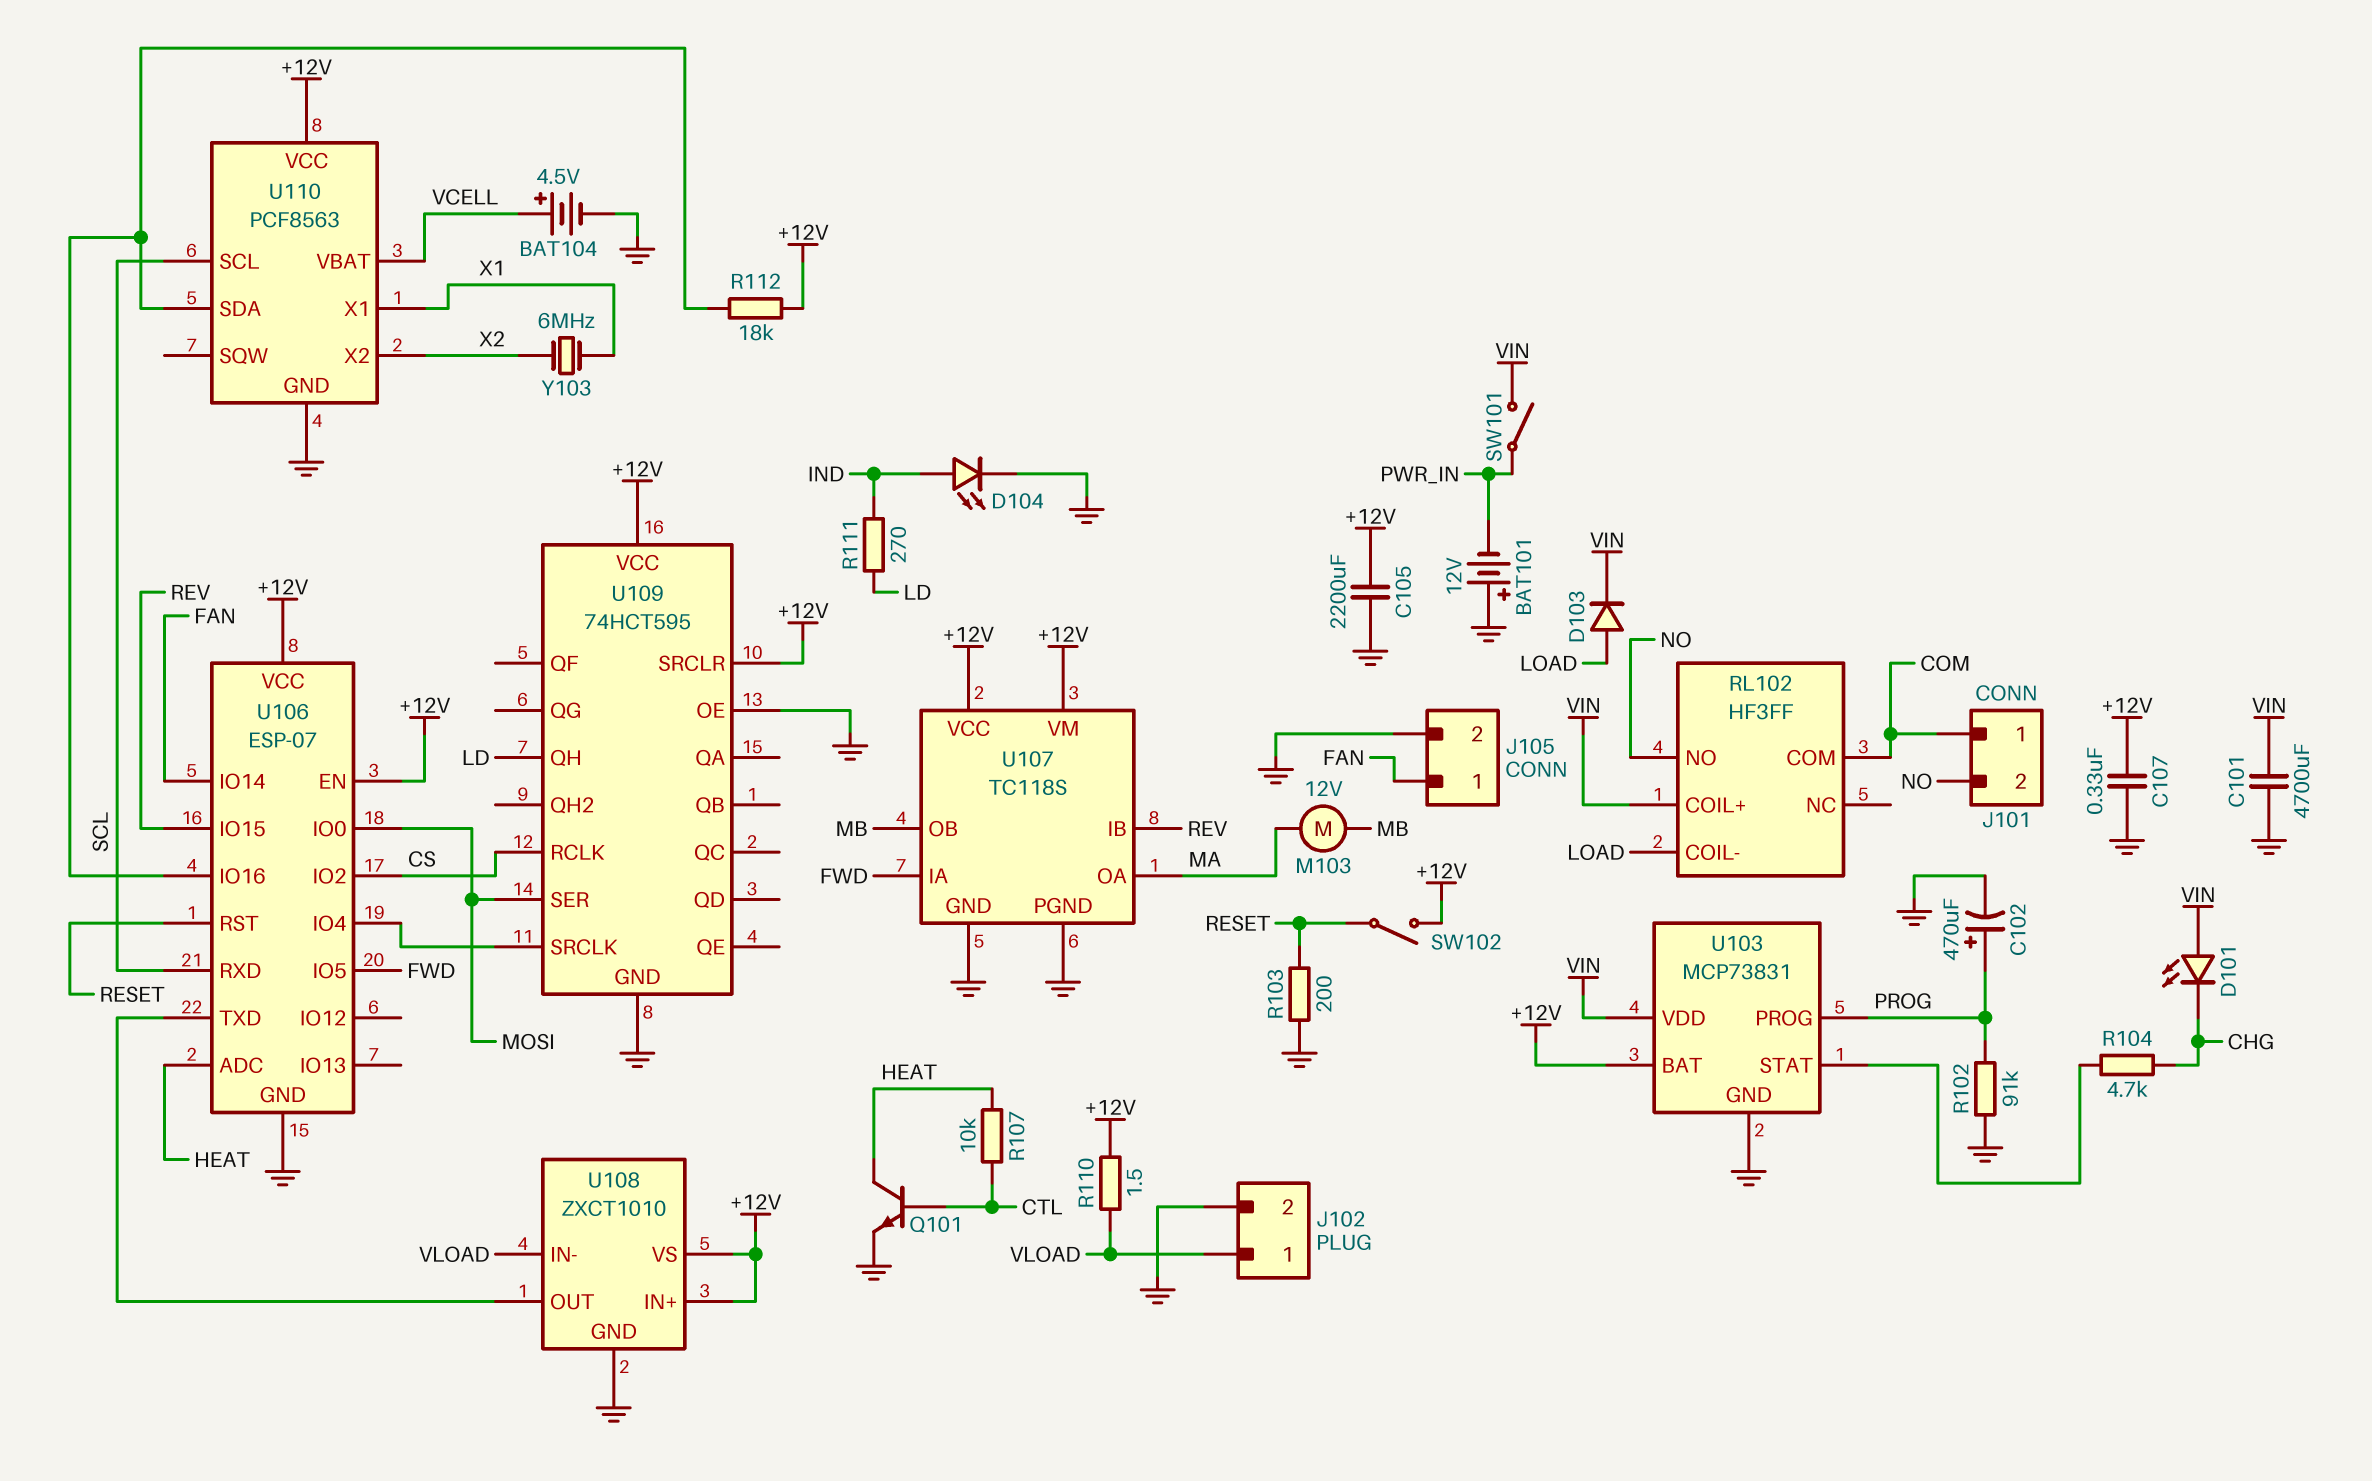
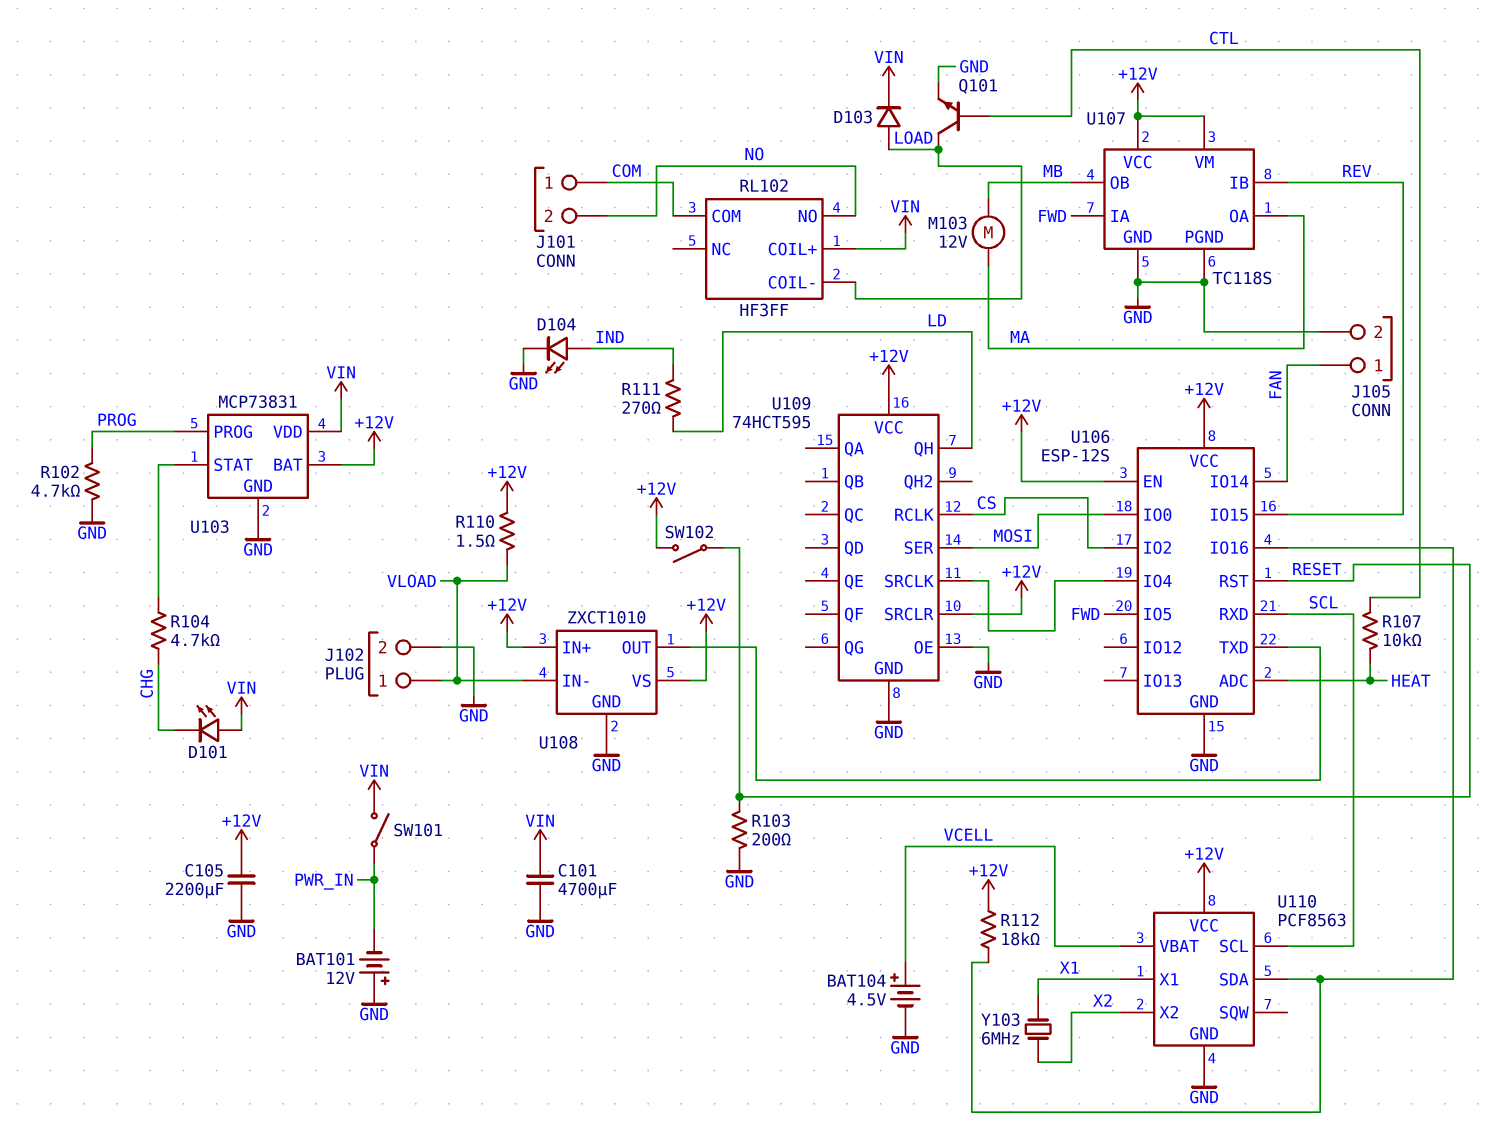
C102: 470uF (plus PROG, minus GND) -> none
C107: 330nF (+12V, GND) -> none
Q101: NPN (B CTL, C HEAT, E GND) -> NPN (B CTL, C LOAD, E GND)
R102: 91k (GND, PROG) -> 4.7k (GND, PROG)
U106: ESP-07 -> ESP-12S

